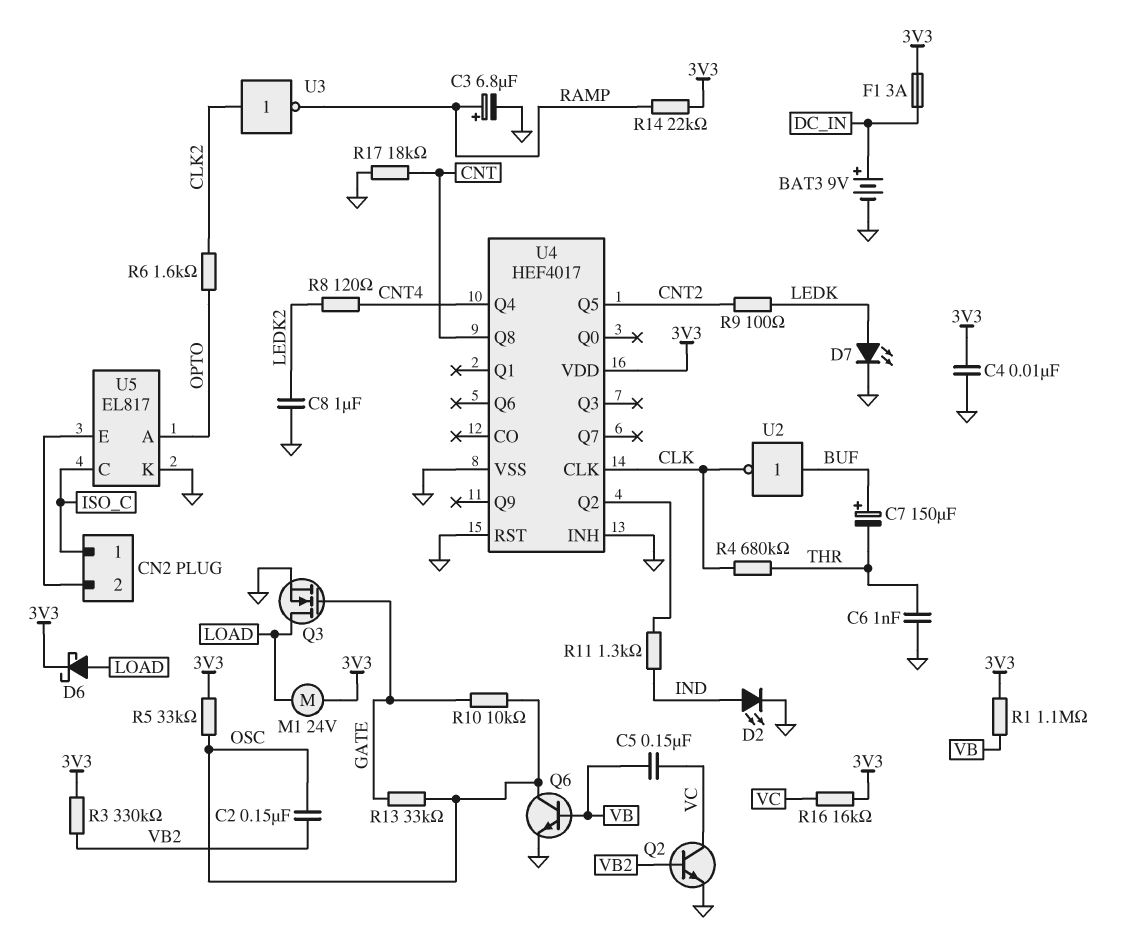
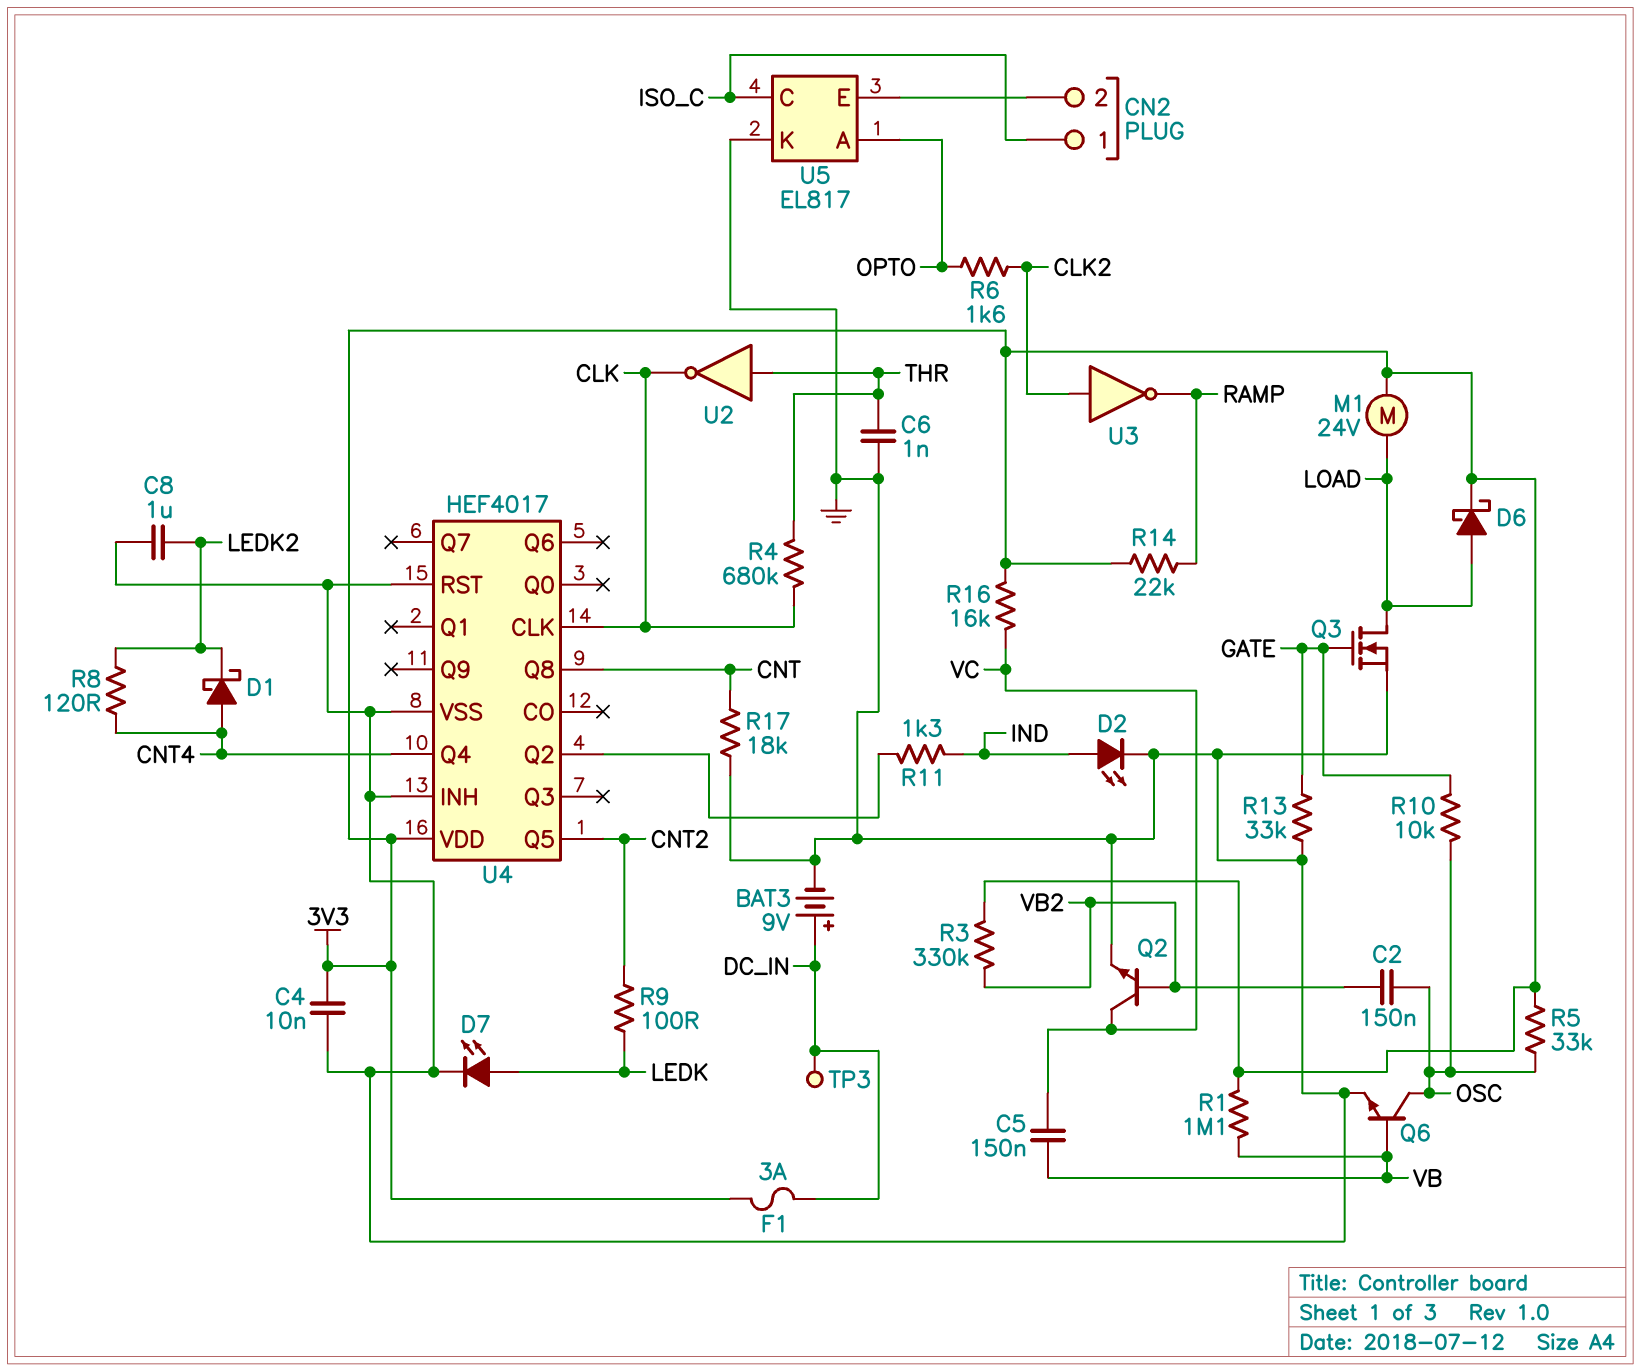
C3: 6.8uF (plus RAMP, minus GND) -> none
C7: 150uF (plus BUF, minus THR) -> none
D1: none -> schottky (A CNT4, K LEDK2)
R13: 33k (GATE, OSC) -> 33k (GATE, GND)
TP3: none -> test point (DC_IN)
U2: NOT (in BUF, out CLK) -> NOT (in THR, out CLK)

